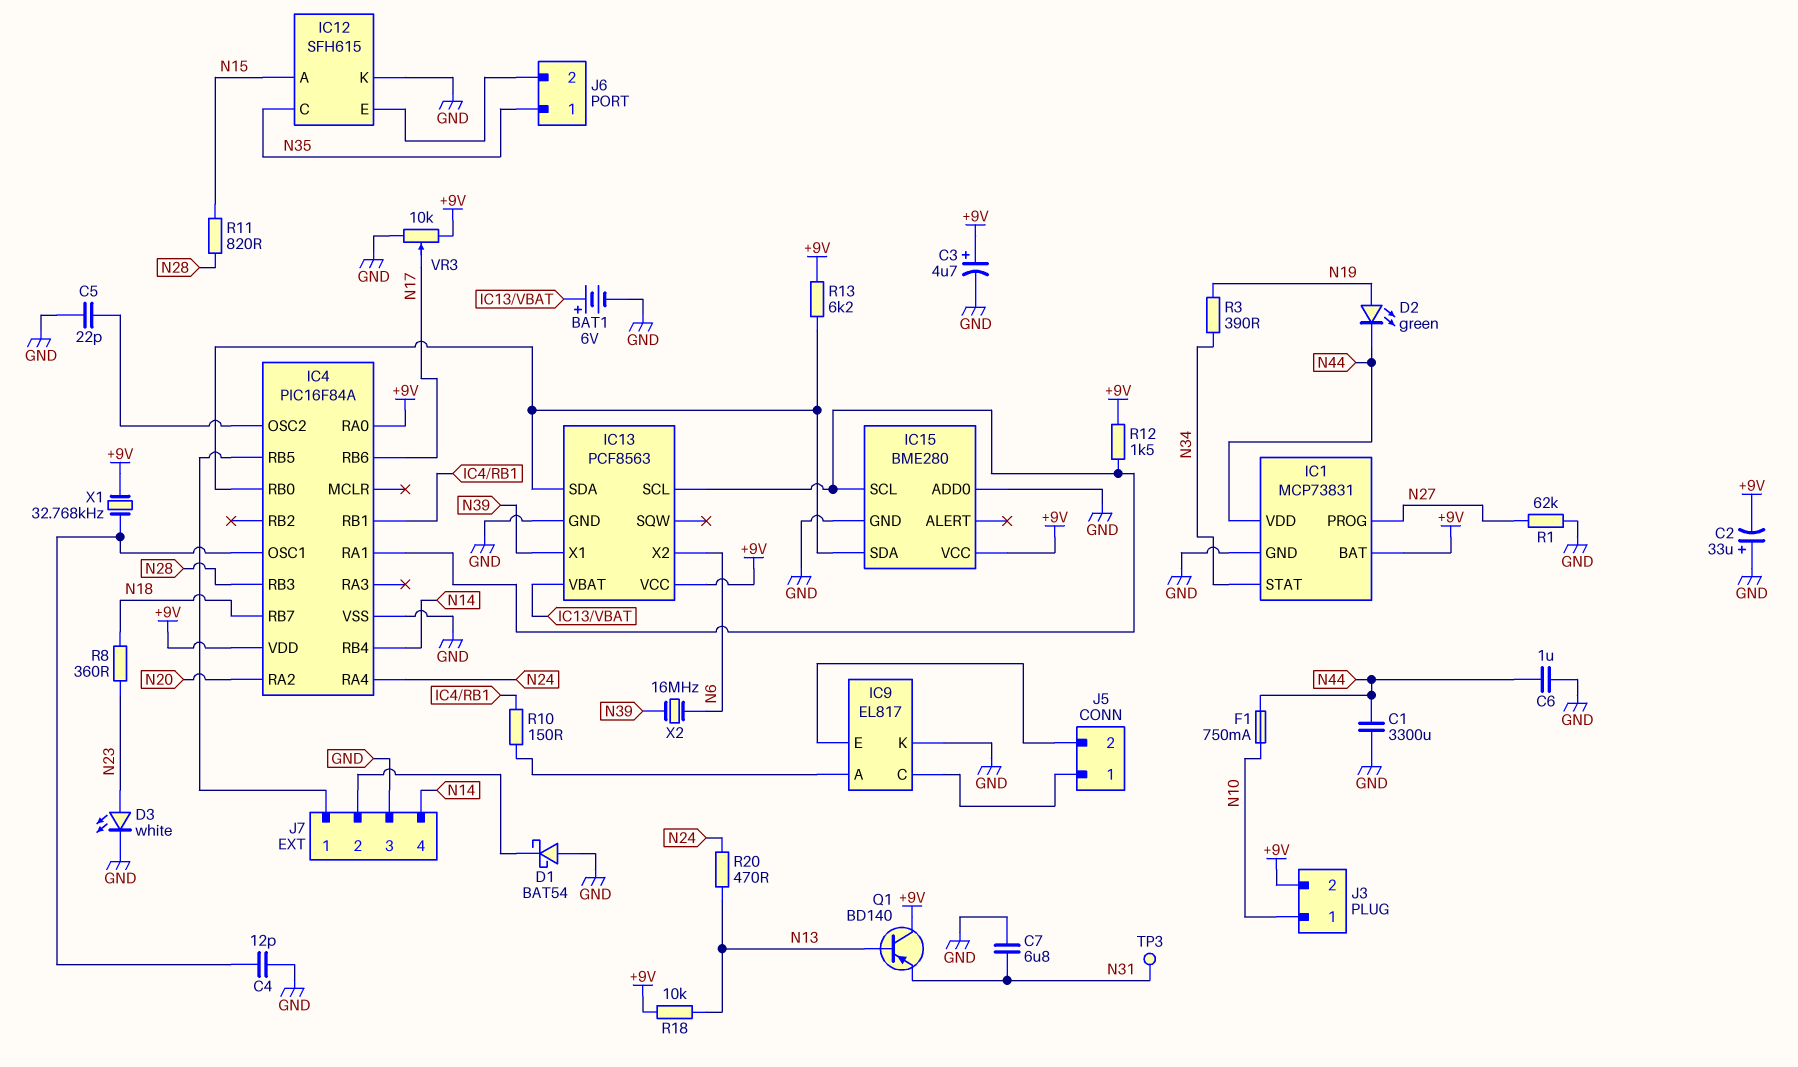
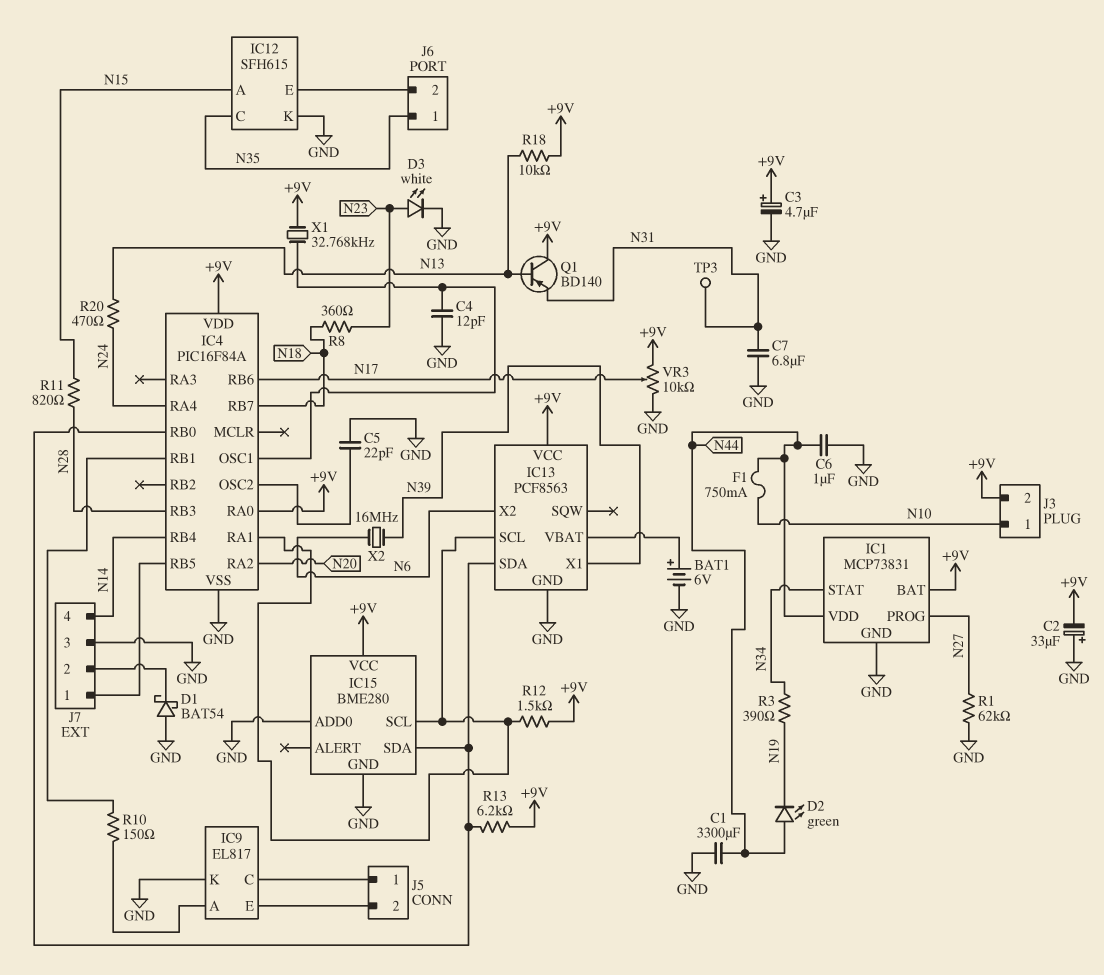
D2: LED green (A N19, K N44) -> LED green (A N44, K N19)

